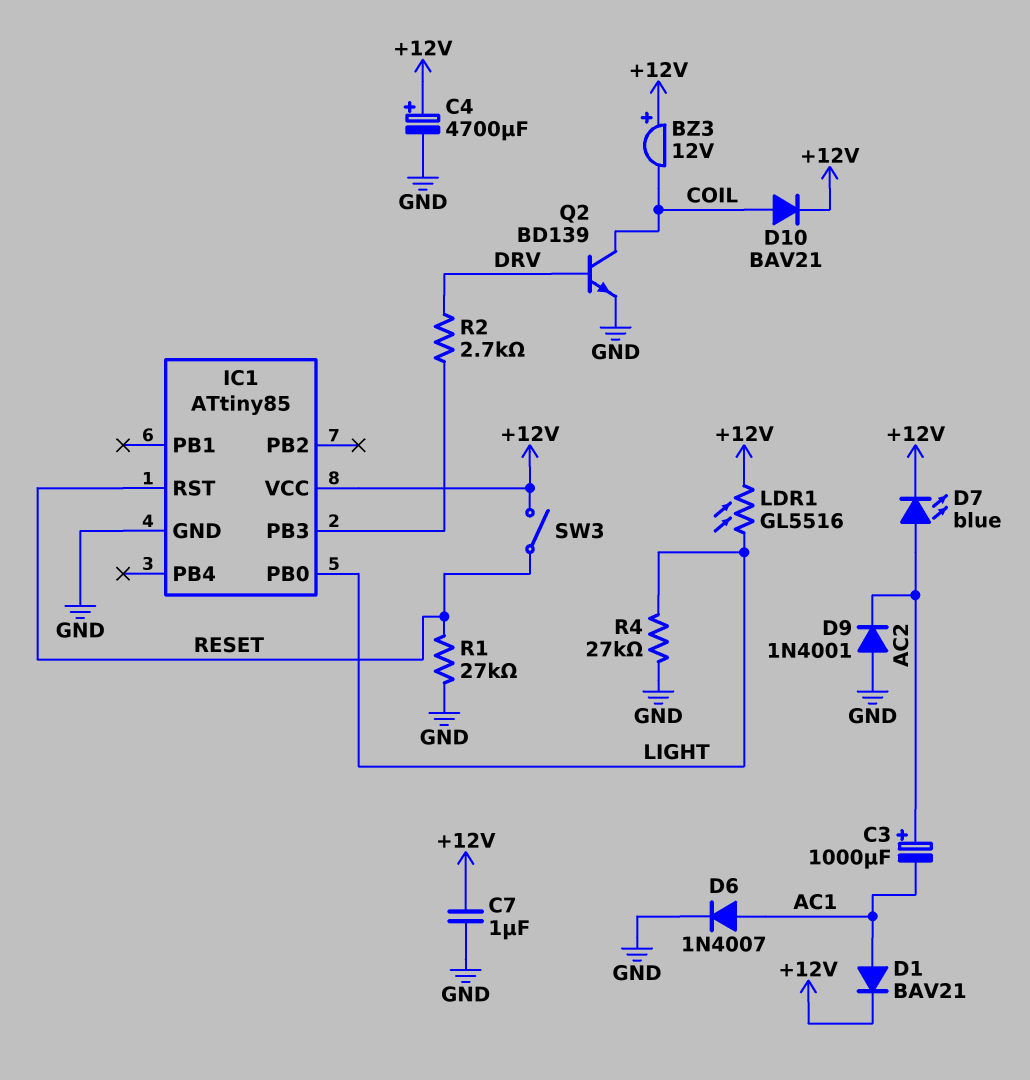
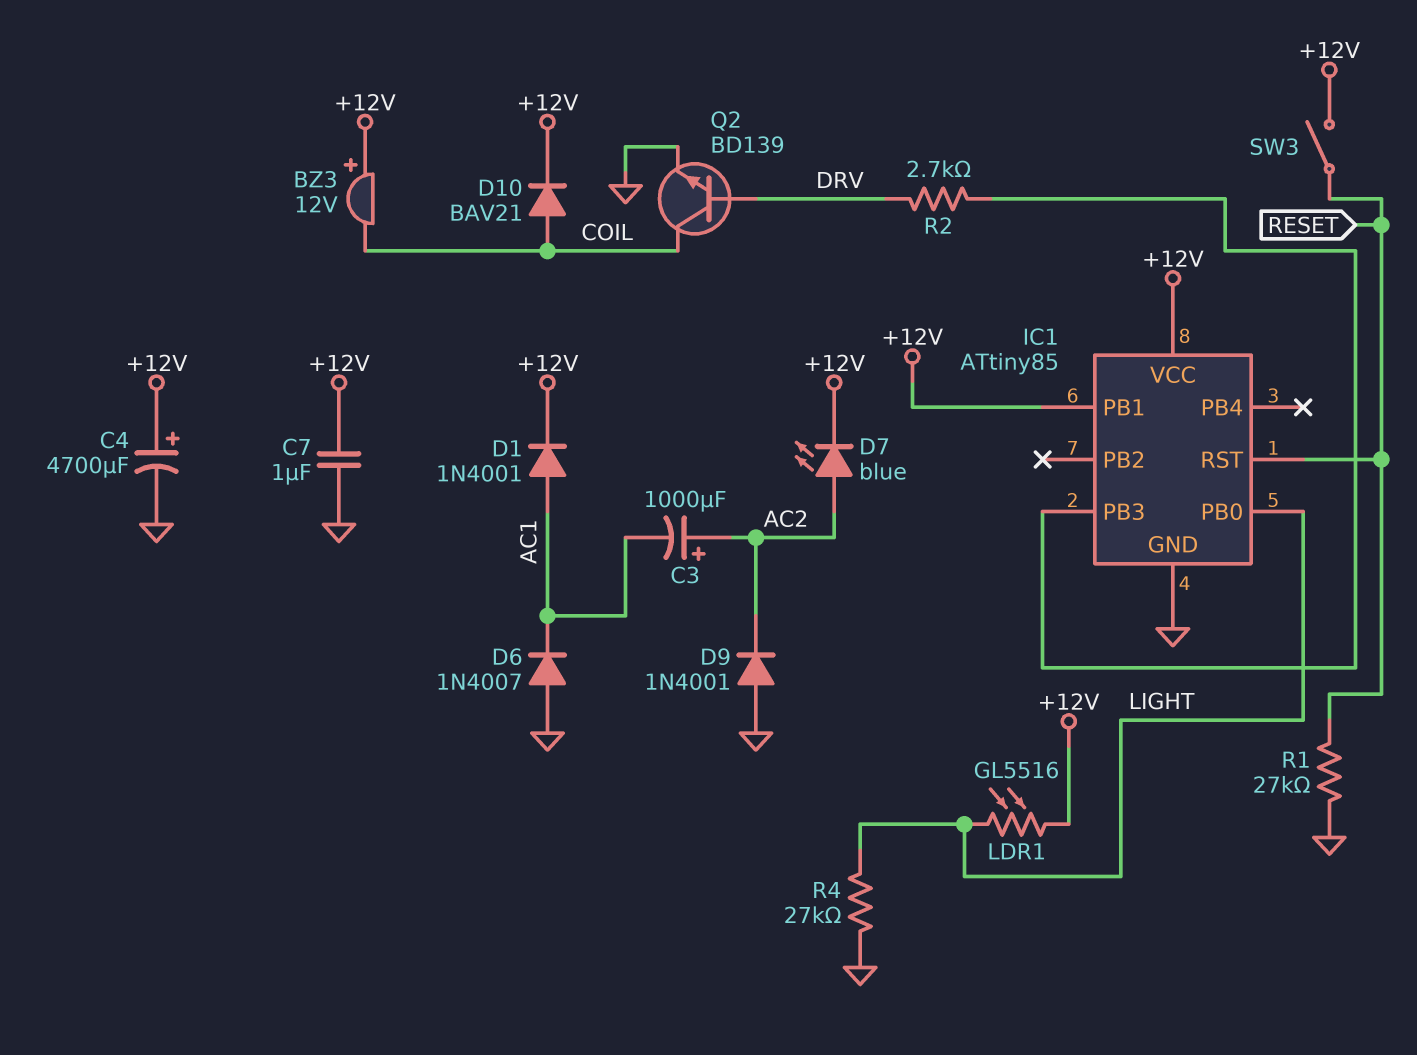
D1: diode BAV21 (A AC1, K +12V) -> diode 1N4001 (A AC1, K +12V)
D6: diode 1N4007 (A AC1, K GND) -> diode 1N4007 (A GND, K AC1)
IC1 pin PB1: none -> +12V

